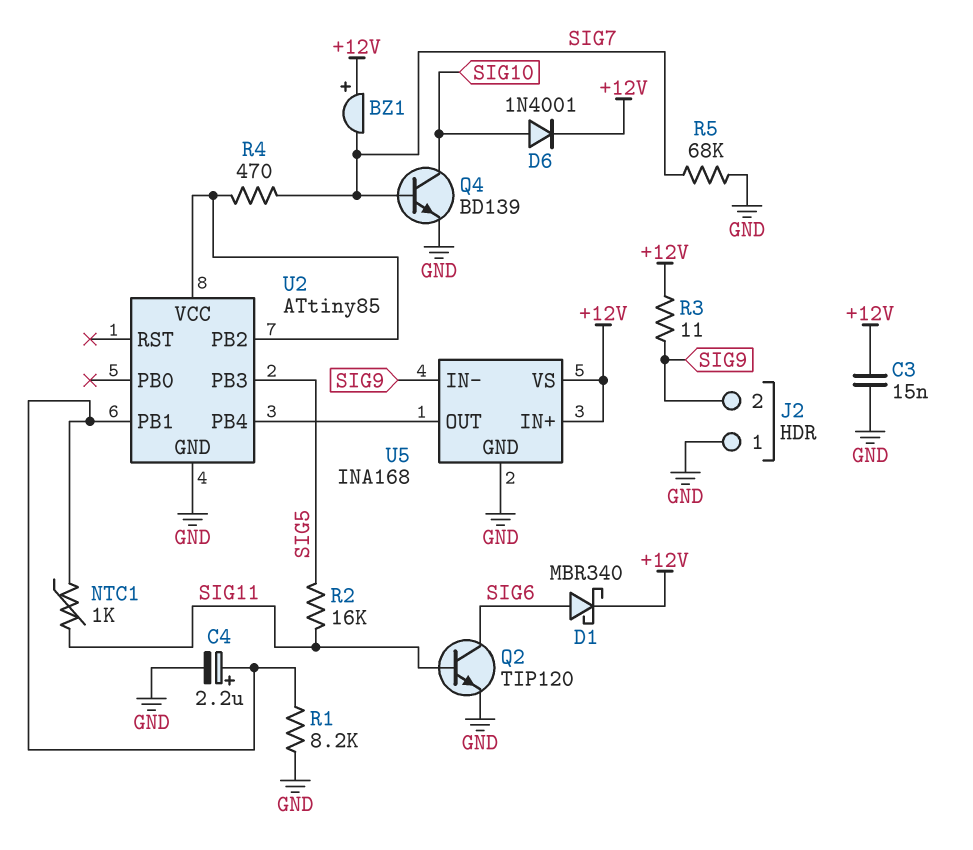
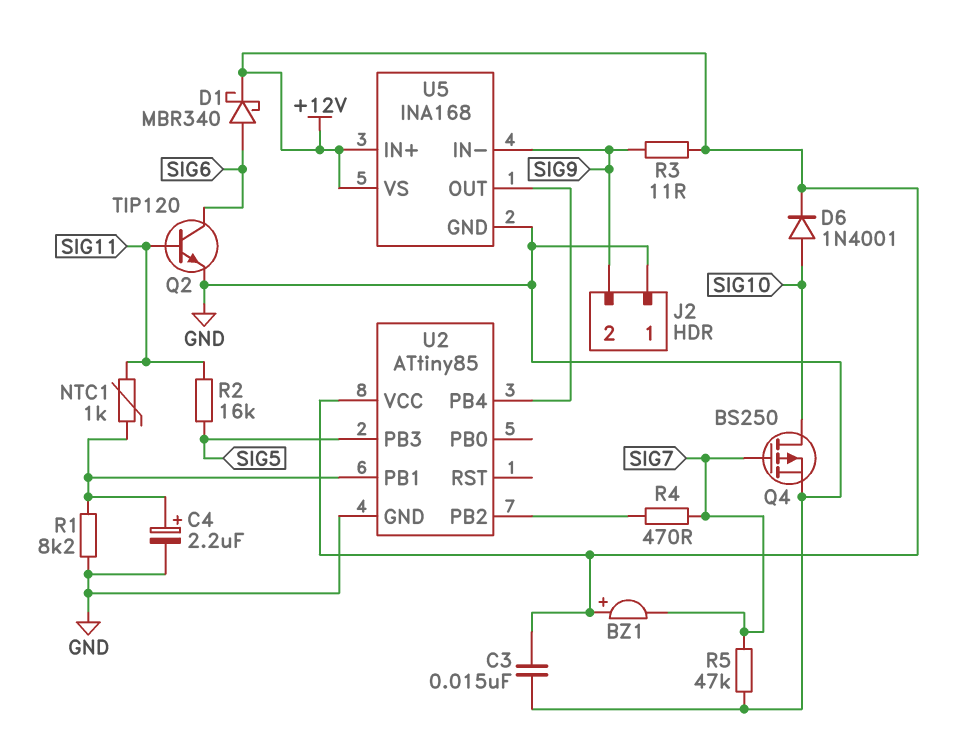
Q4: NPN BD139 (B SIG7, C SIG10, E GND) -> PMOS BS250 (G SIG7, D SIG10, S GND)
R5: 68k (GND, SIG7) -> 47k (GND, SIG7)
U2 pin VCC: U2/PB2 -> +12V

